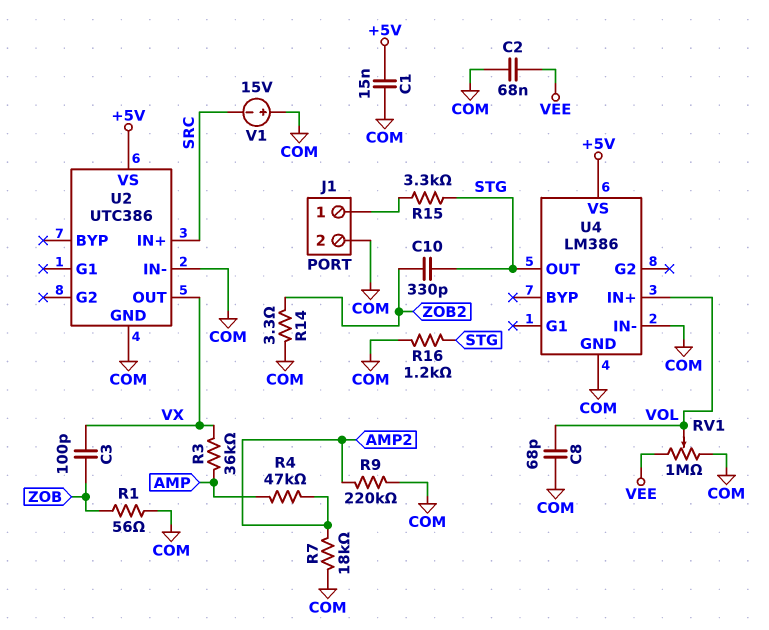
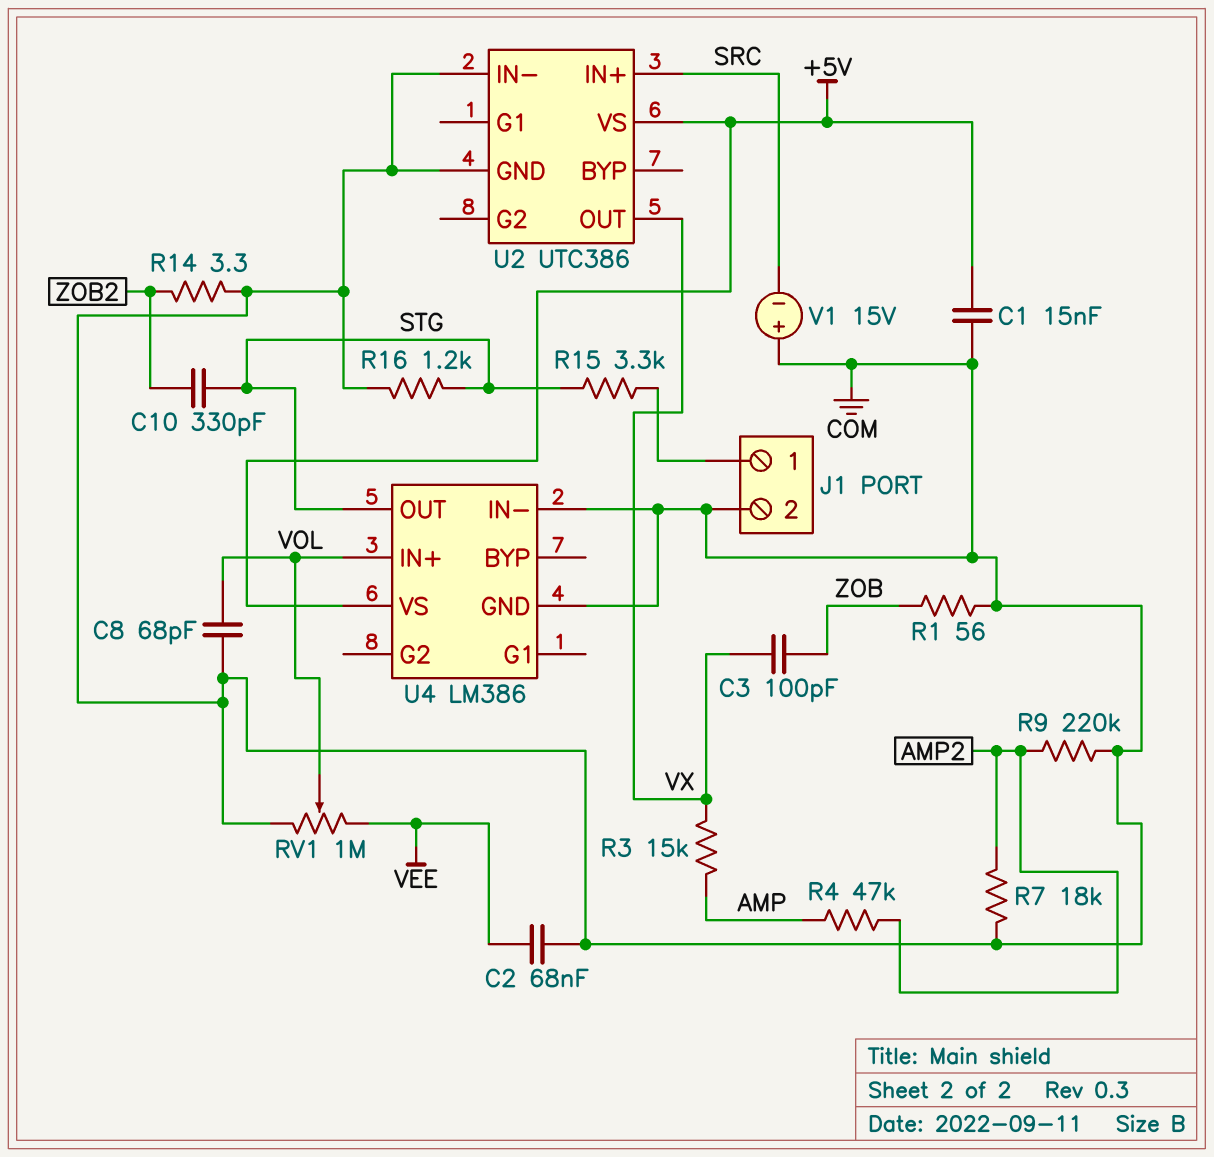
R3: 36k (AMP, VX) -> 15k (AMP, VX)

